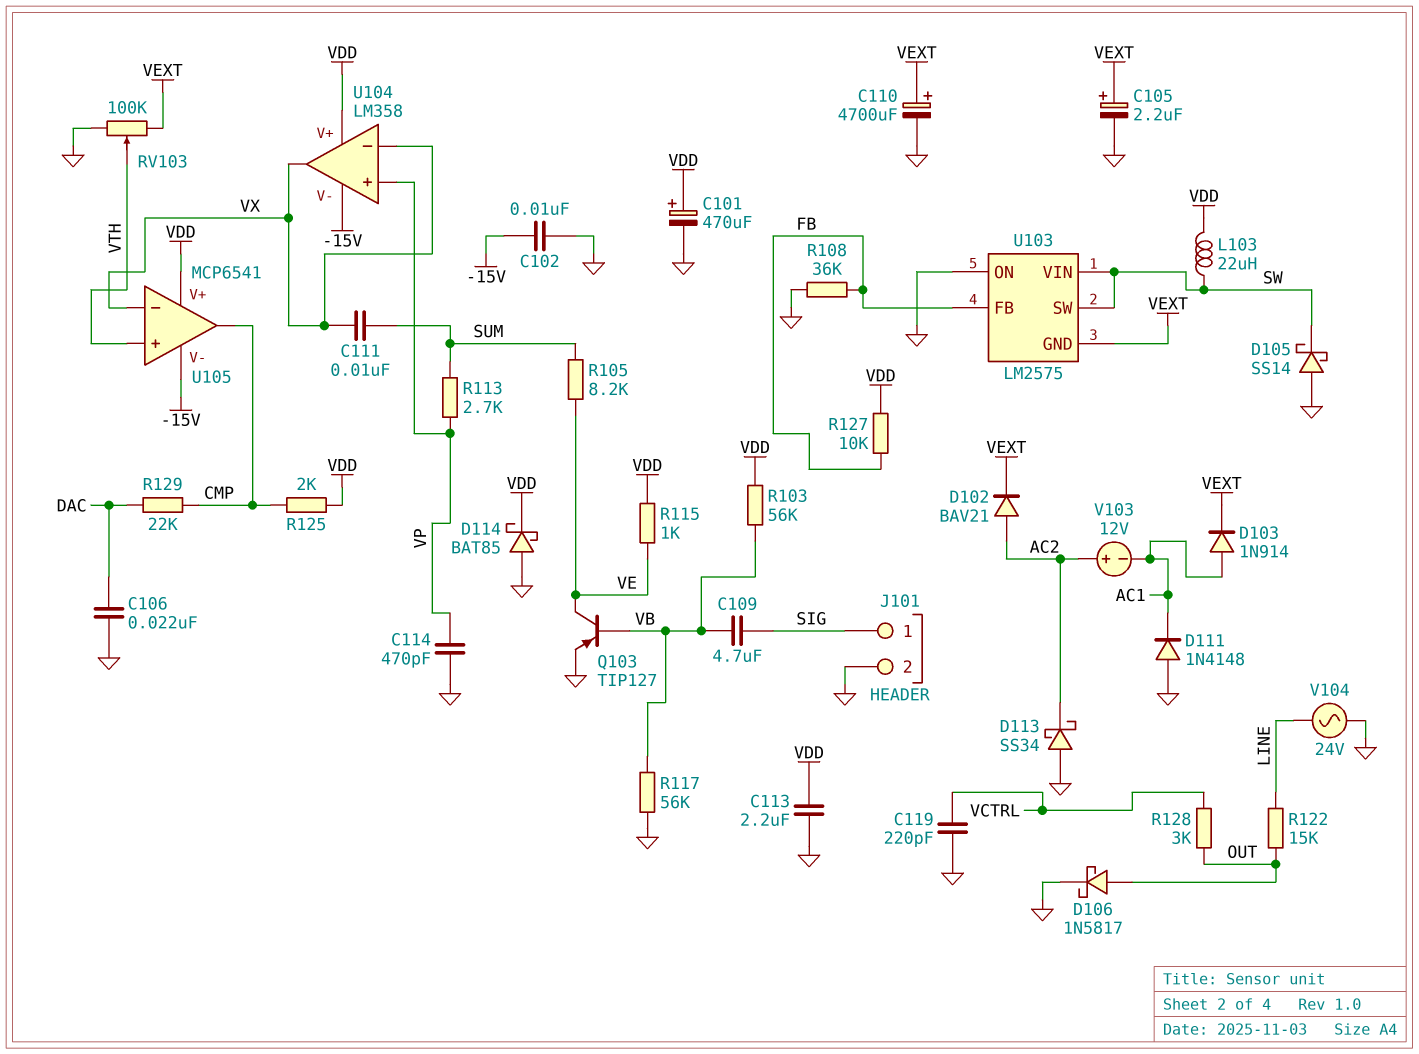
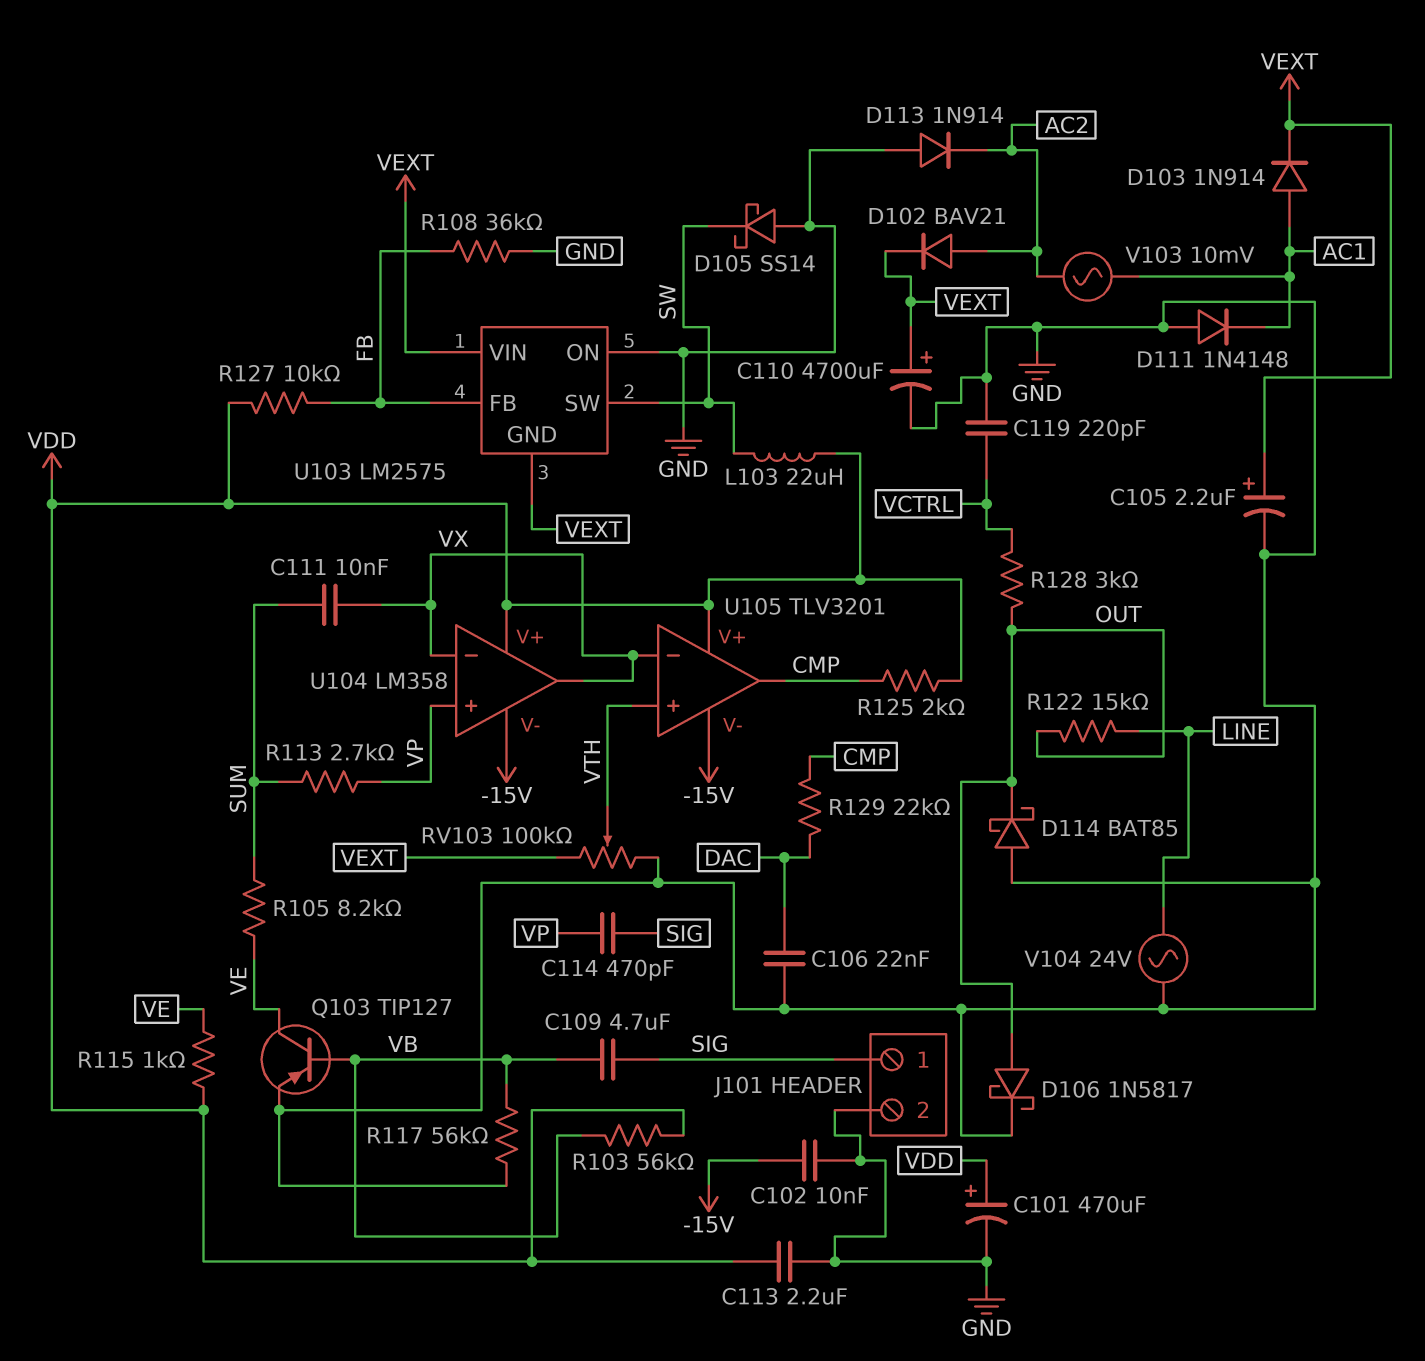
C114: 470pF (GND, VP) -> 470pF (SIG, VP)
D113: schottky SS34 (A GND, K AC2) -> diode 1N914 (A GND, K AC2)
D114: schottky BAT85 (A GND, K VDD) -> schottky BAT85 (A GND, K OUT)
U103 pin VIN: SW -> VEXT
U105: MCP6541 -> TLV3201
V103: 12V (plus AC2, minus AC1) -> AC 10mV (AC1, AC2)

